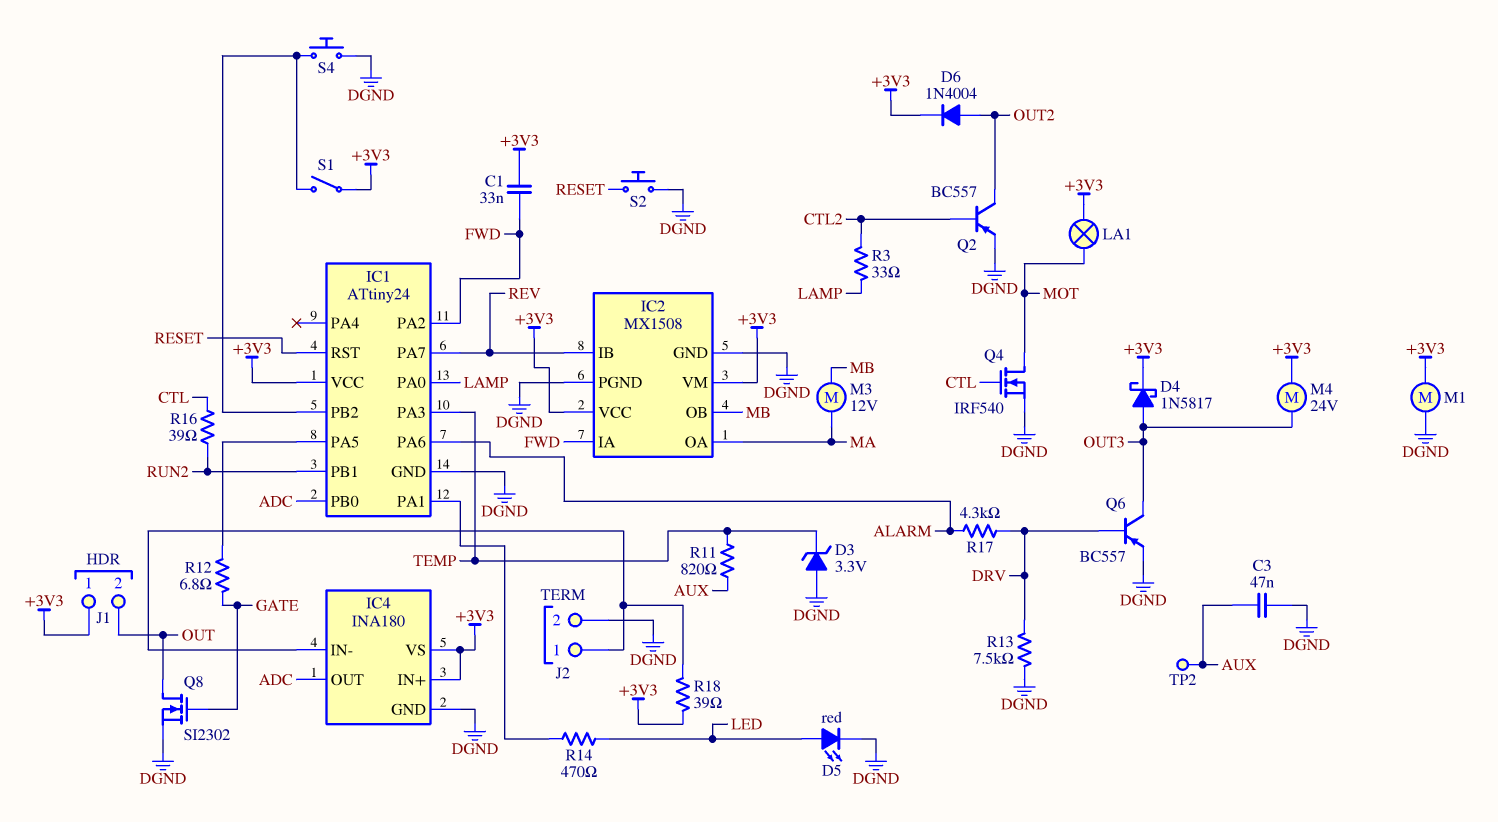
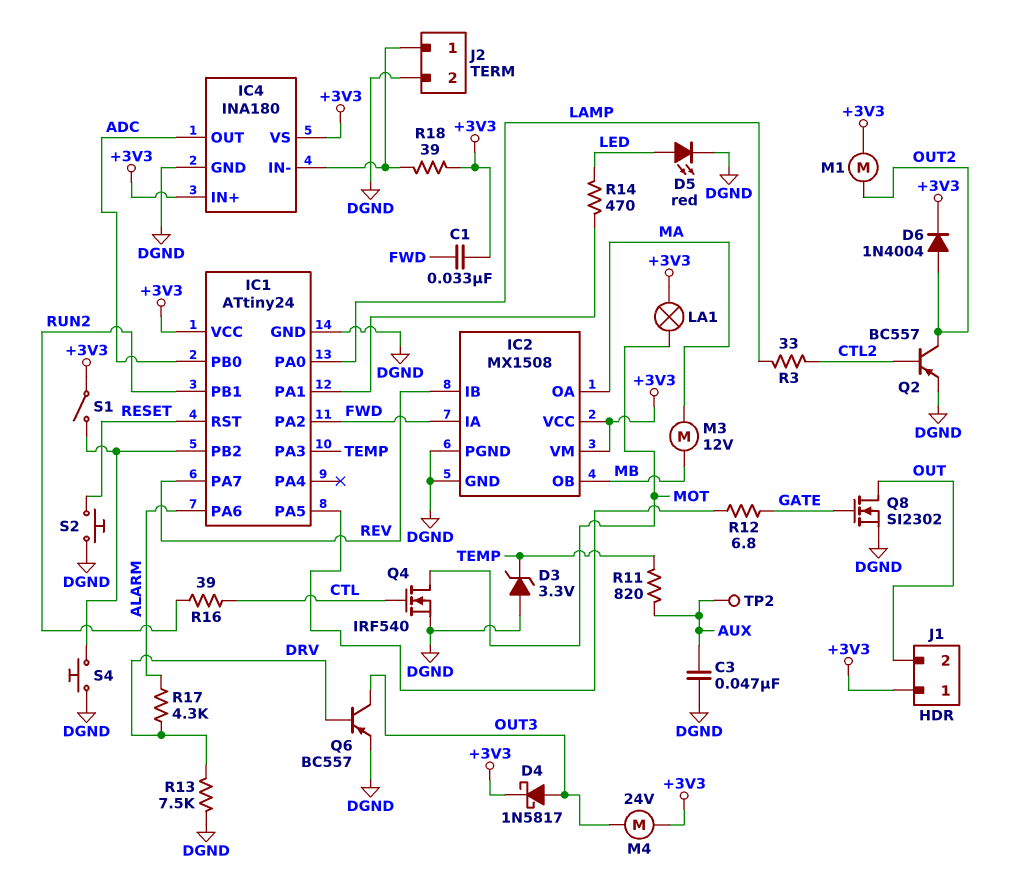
M1: motor (+3V3, DGND) -> motor (+3V3, OUT2)

